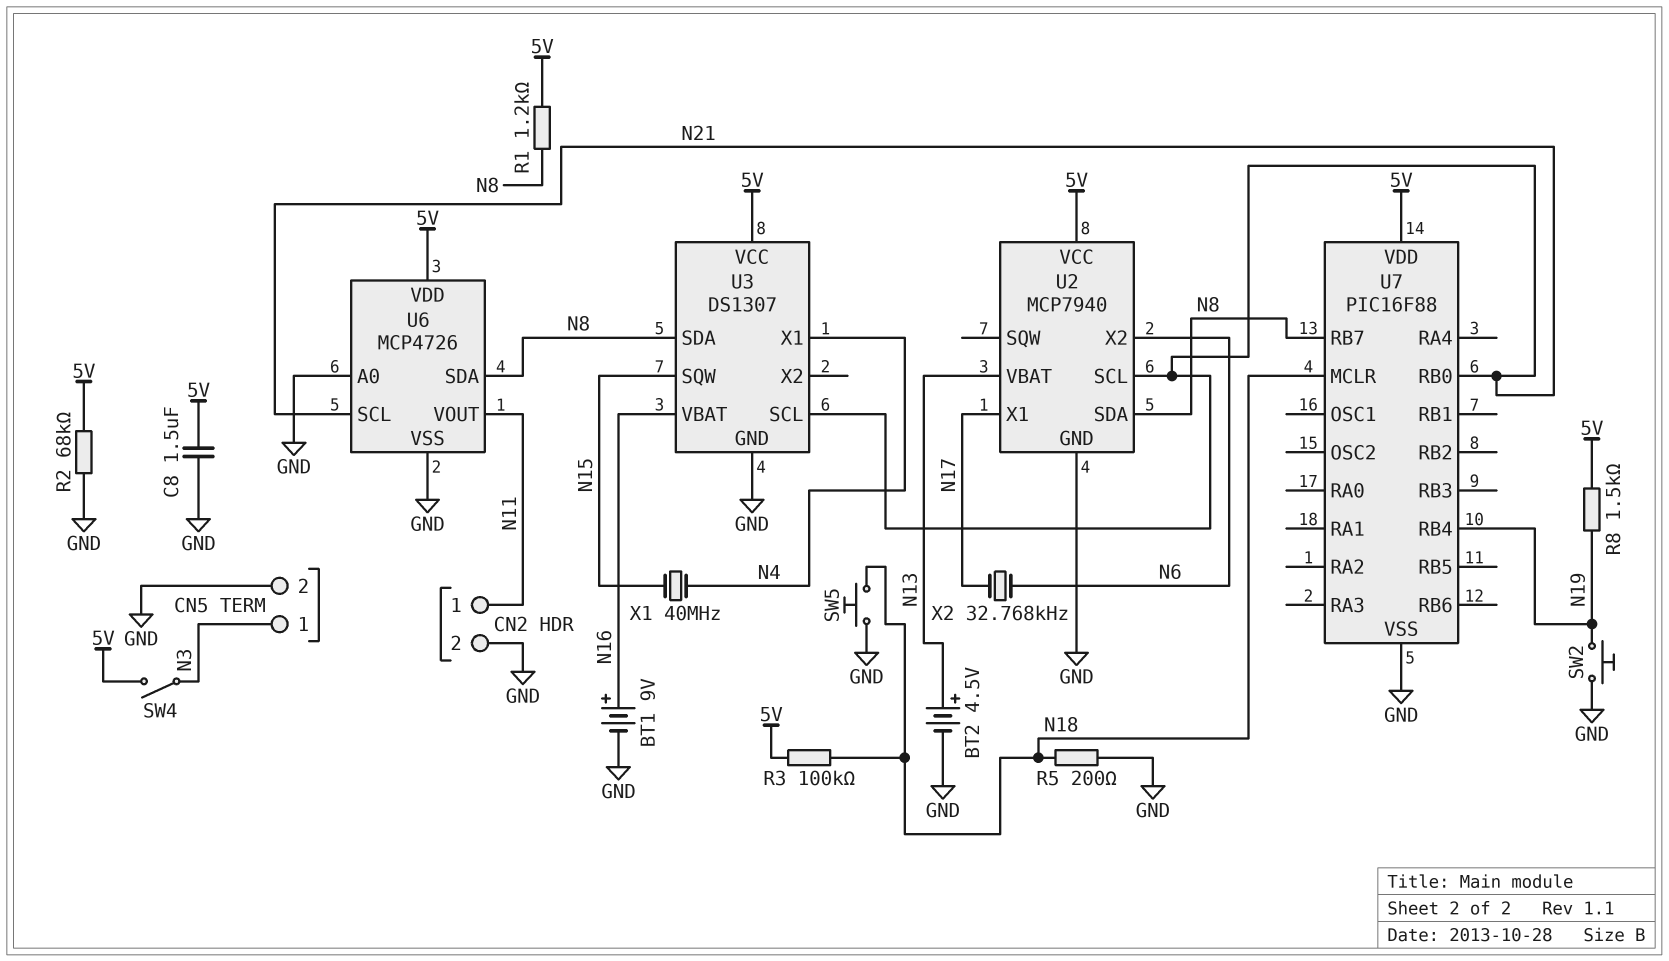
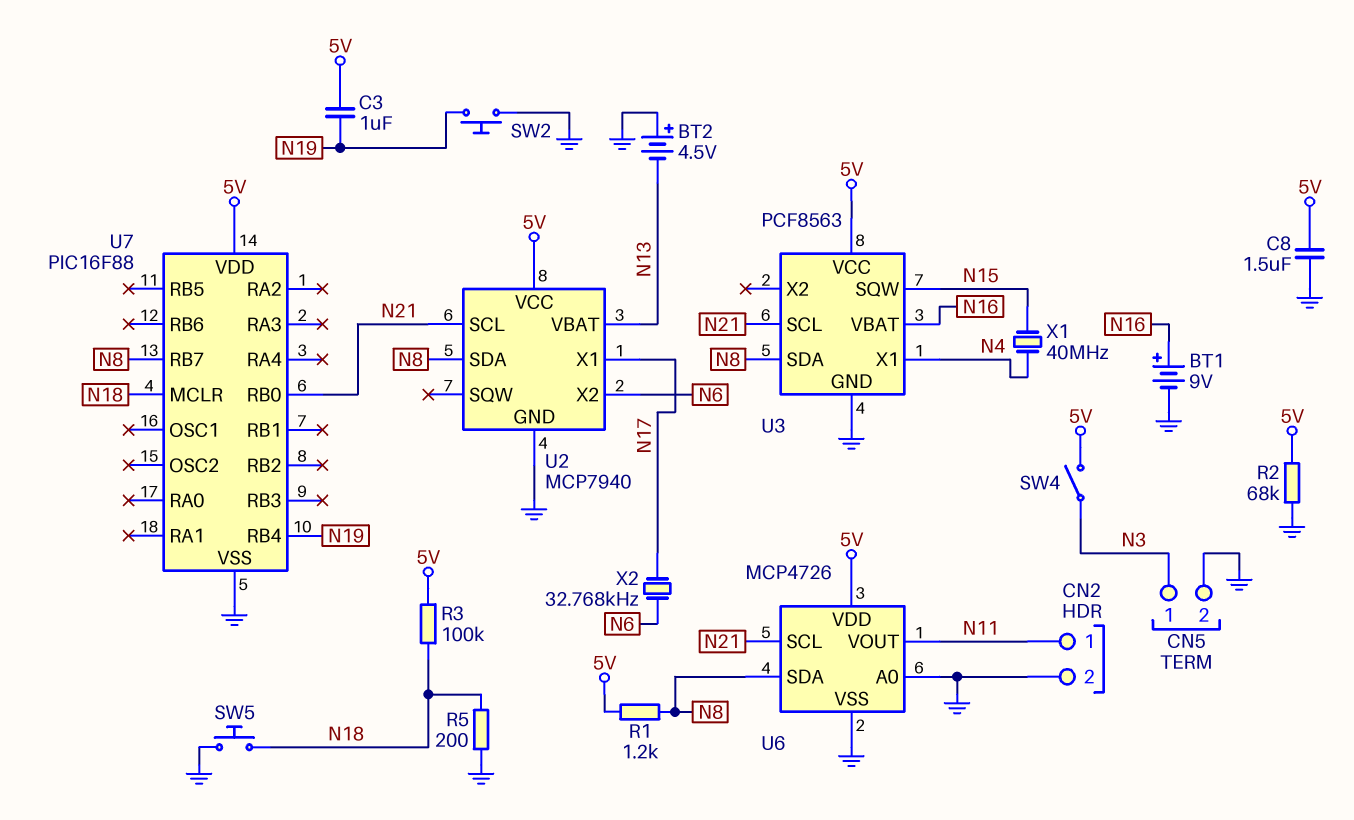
BT2: 4.5V (plus N13, minus GND) -> 4.5V (plus GND, minus N13)
C3: none -> 1uF (5V, N19)
R8: 1.5k (5V, N19) -> none
U3: DS1307 -> PCF8563

